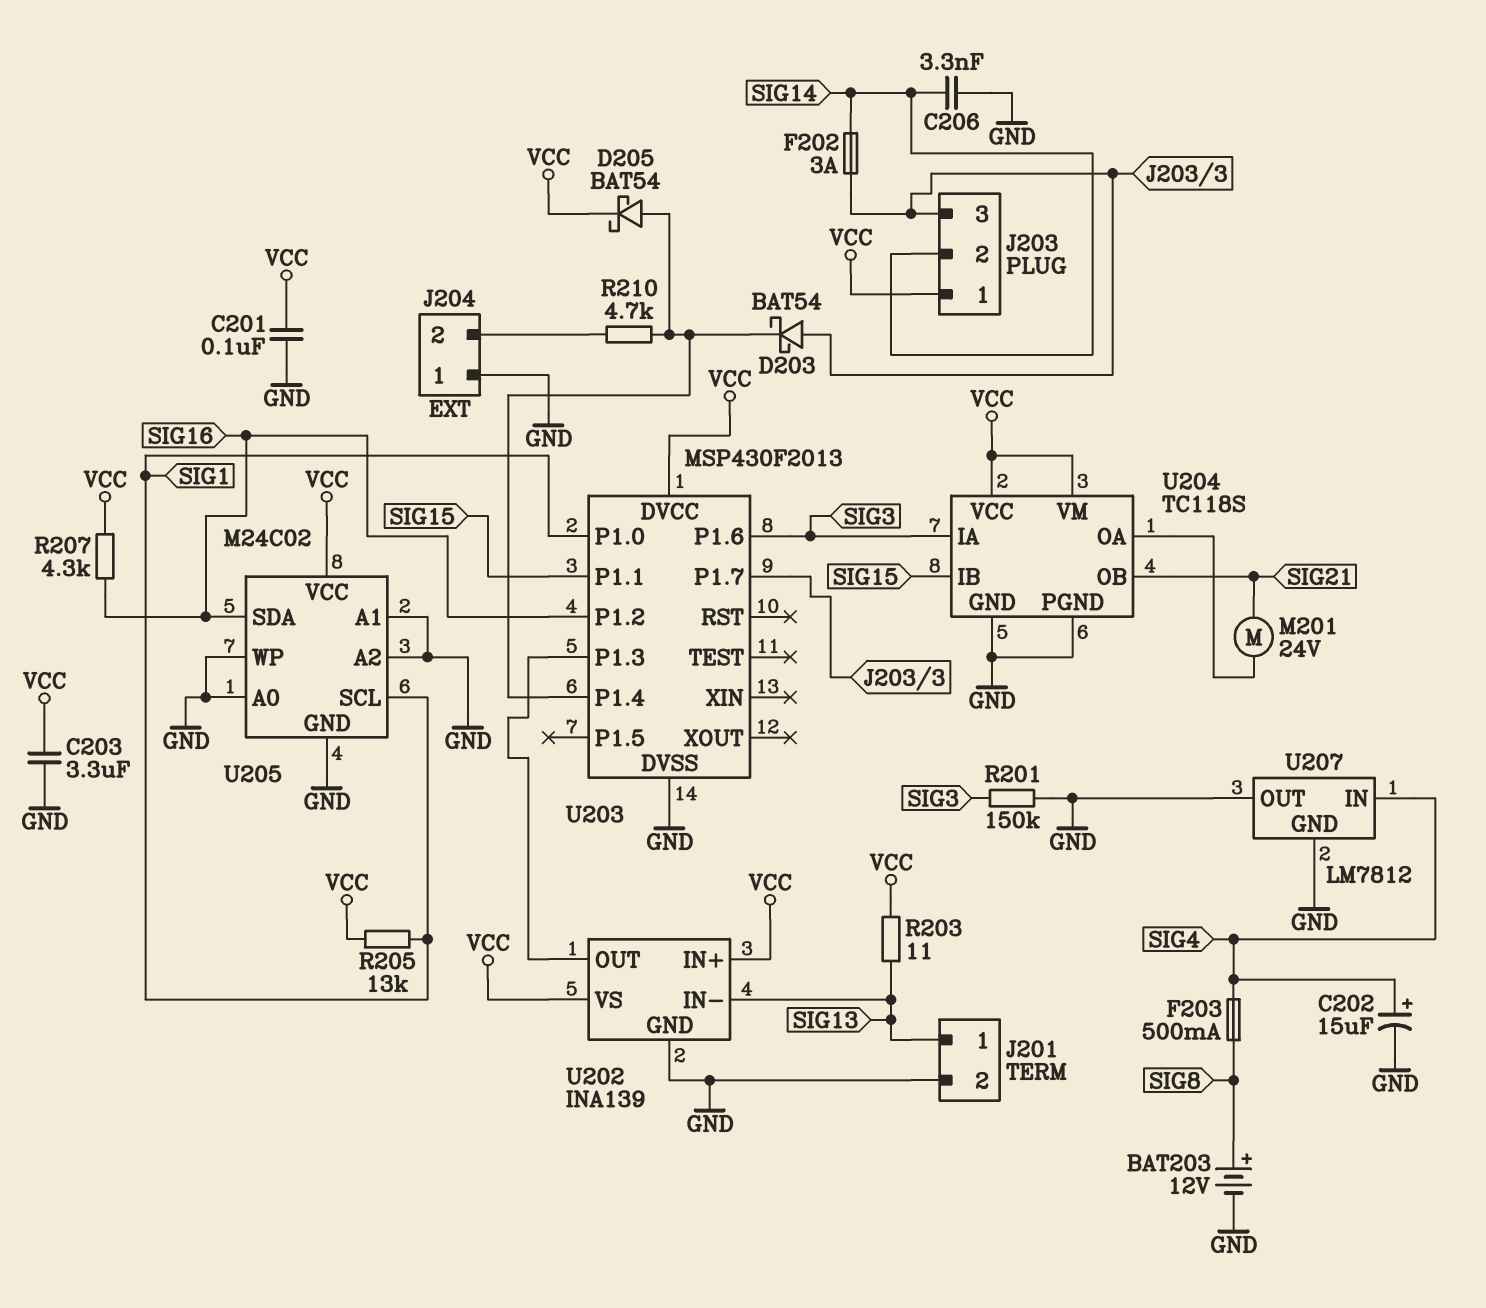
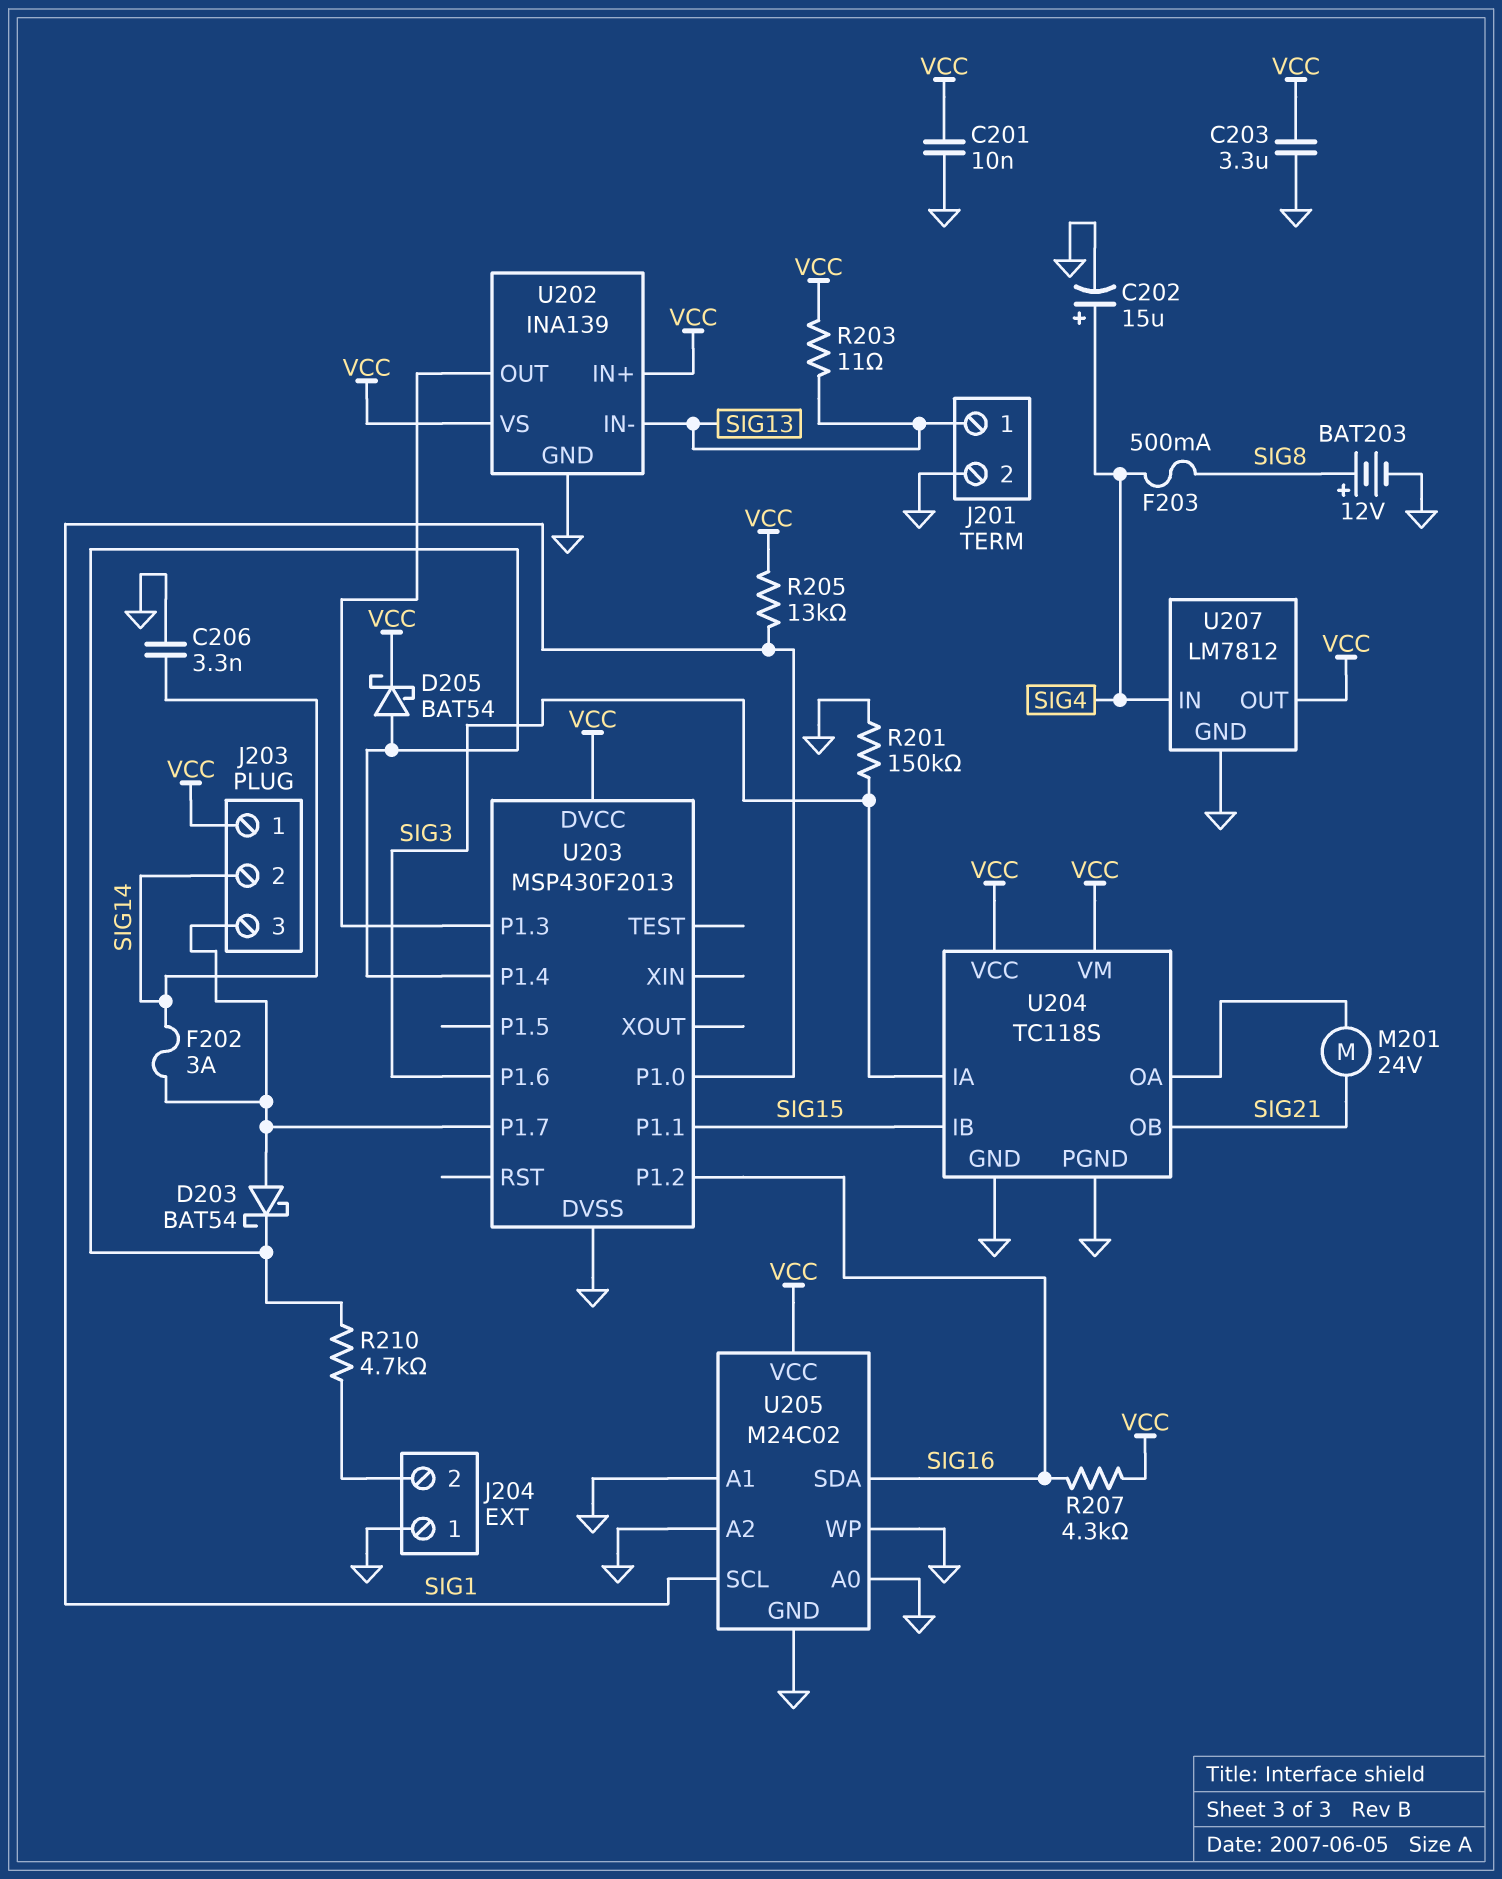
C201: 100nF (GND, VCC) -> 10nF (GND, VCC)
U207 pin OUT: GND -> VCC

